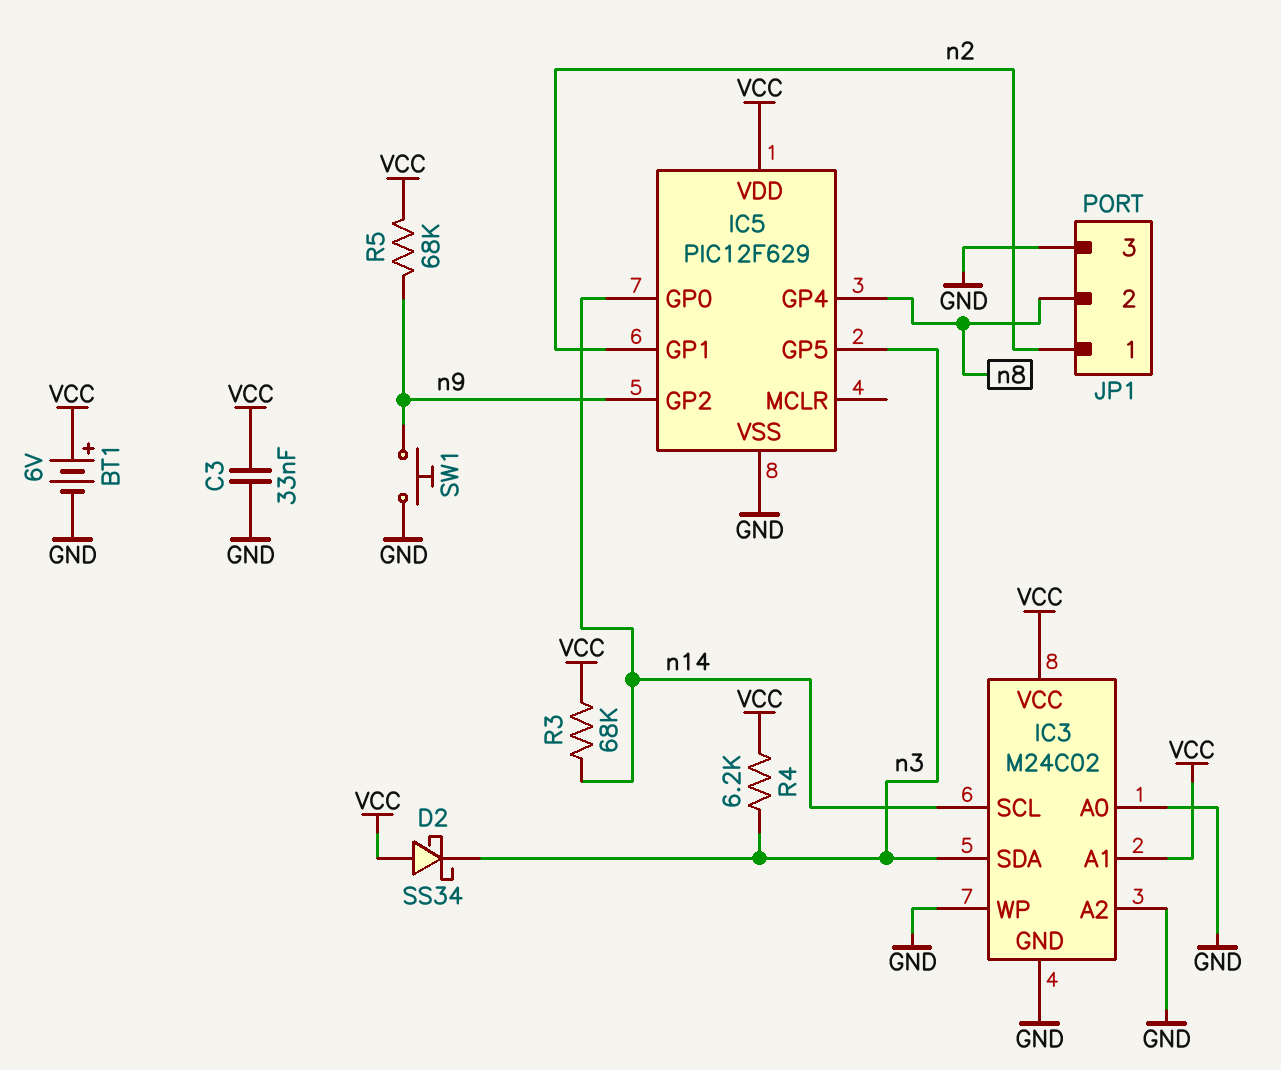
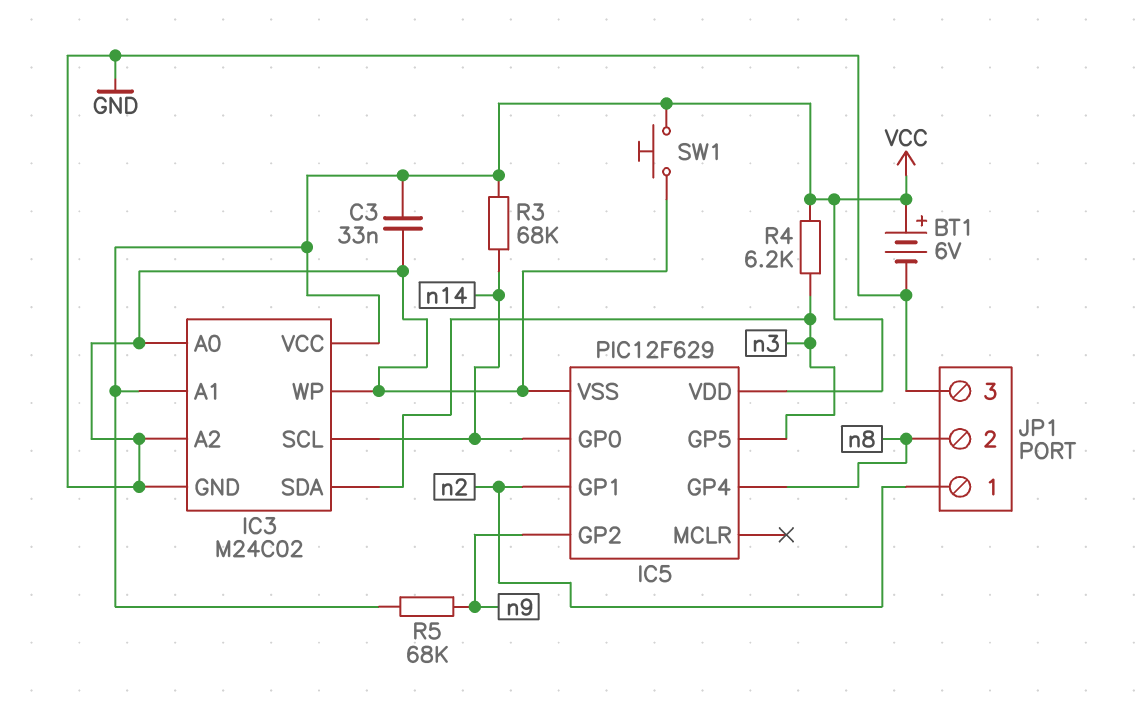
D2: schottky SS34 (A VCC, K n3) -> none
SW1: button (GND, n9) -> button (GND, VCC)

